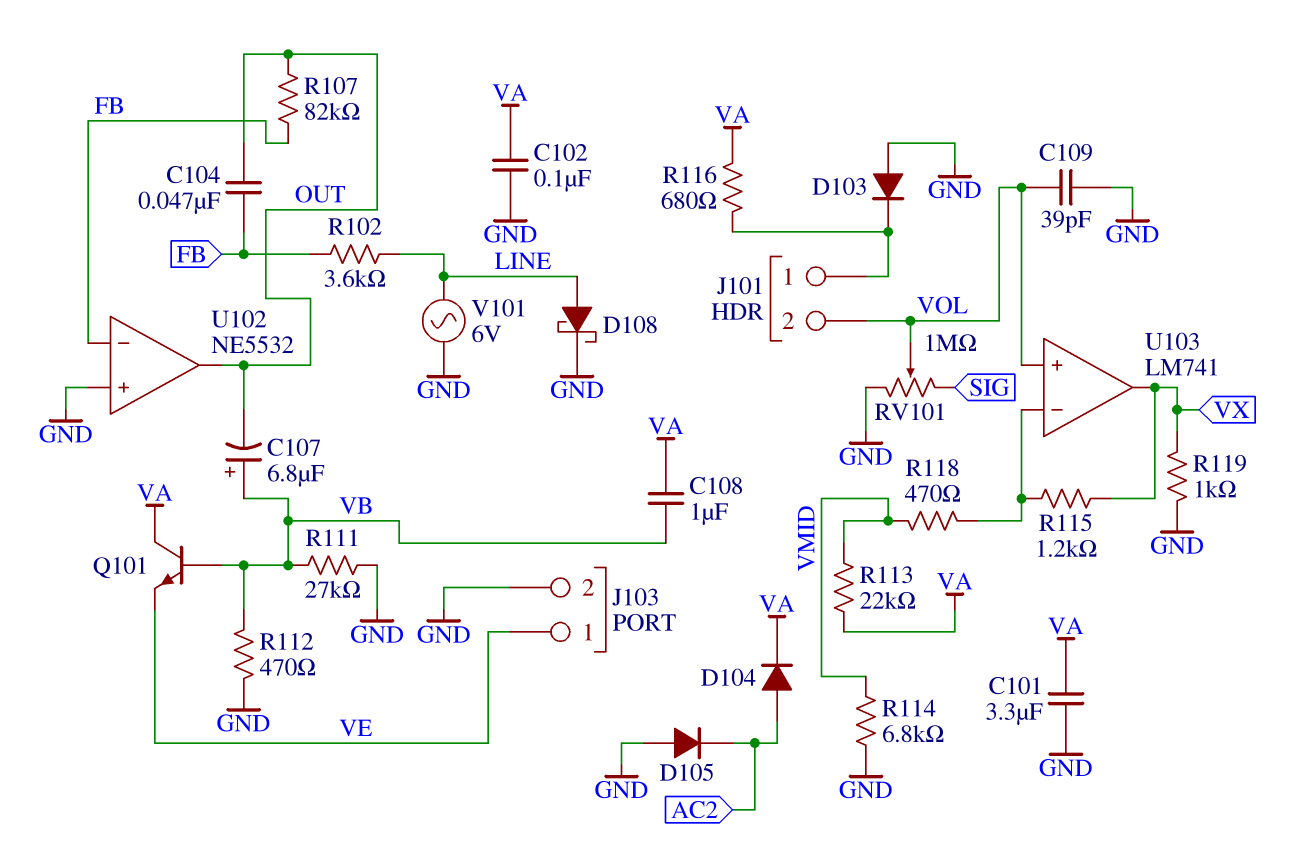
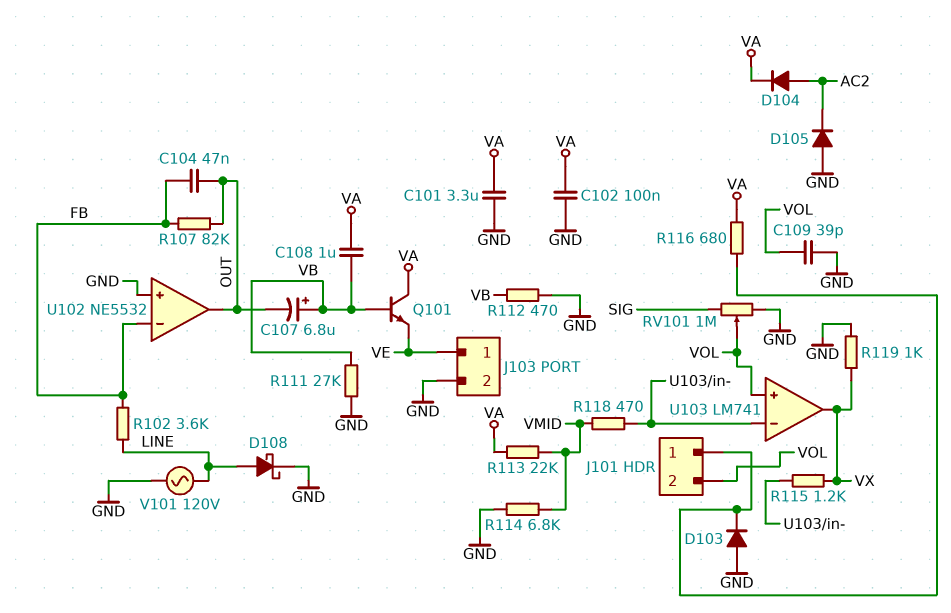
V101: AC 6V (GND, LINE) -> AC 120V (GND, LINE)

